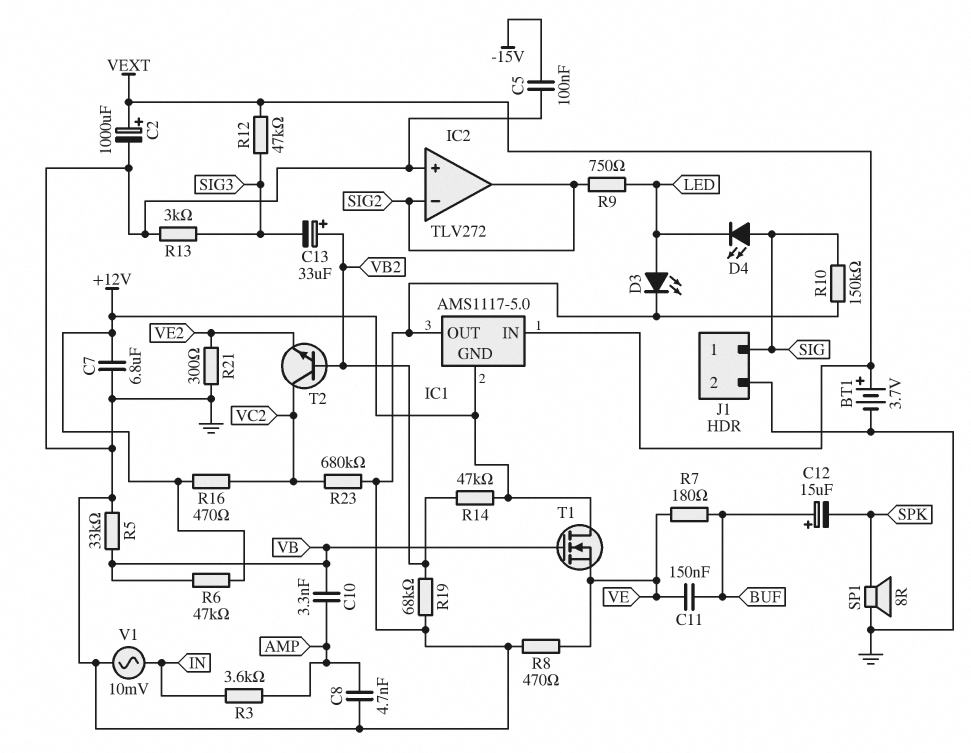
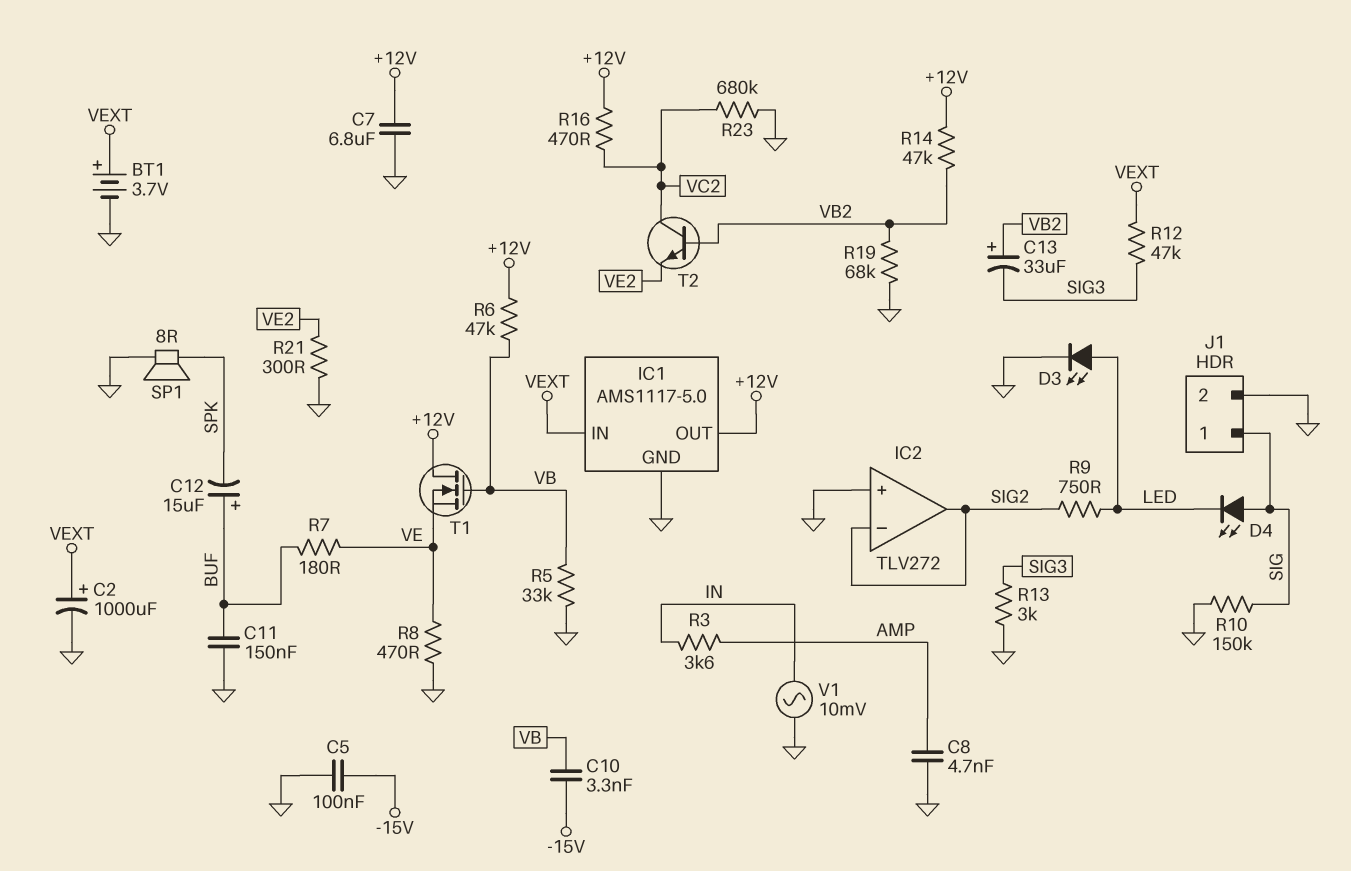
C10: 3.3nF (AMP, VB) -> 3.3nF (-15V, VB)
C11: 150nF (BUF, VE) -> 150nF (BUF, GND)
IC1 pin GND: +12V -> GND
IC1 pin OUT: GND -> +12V

